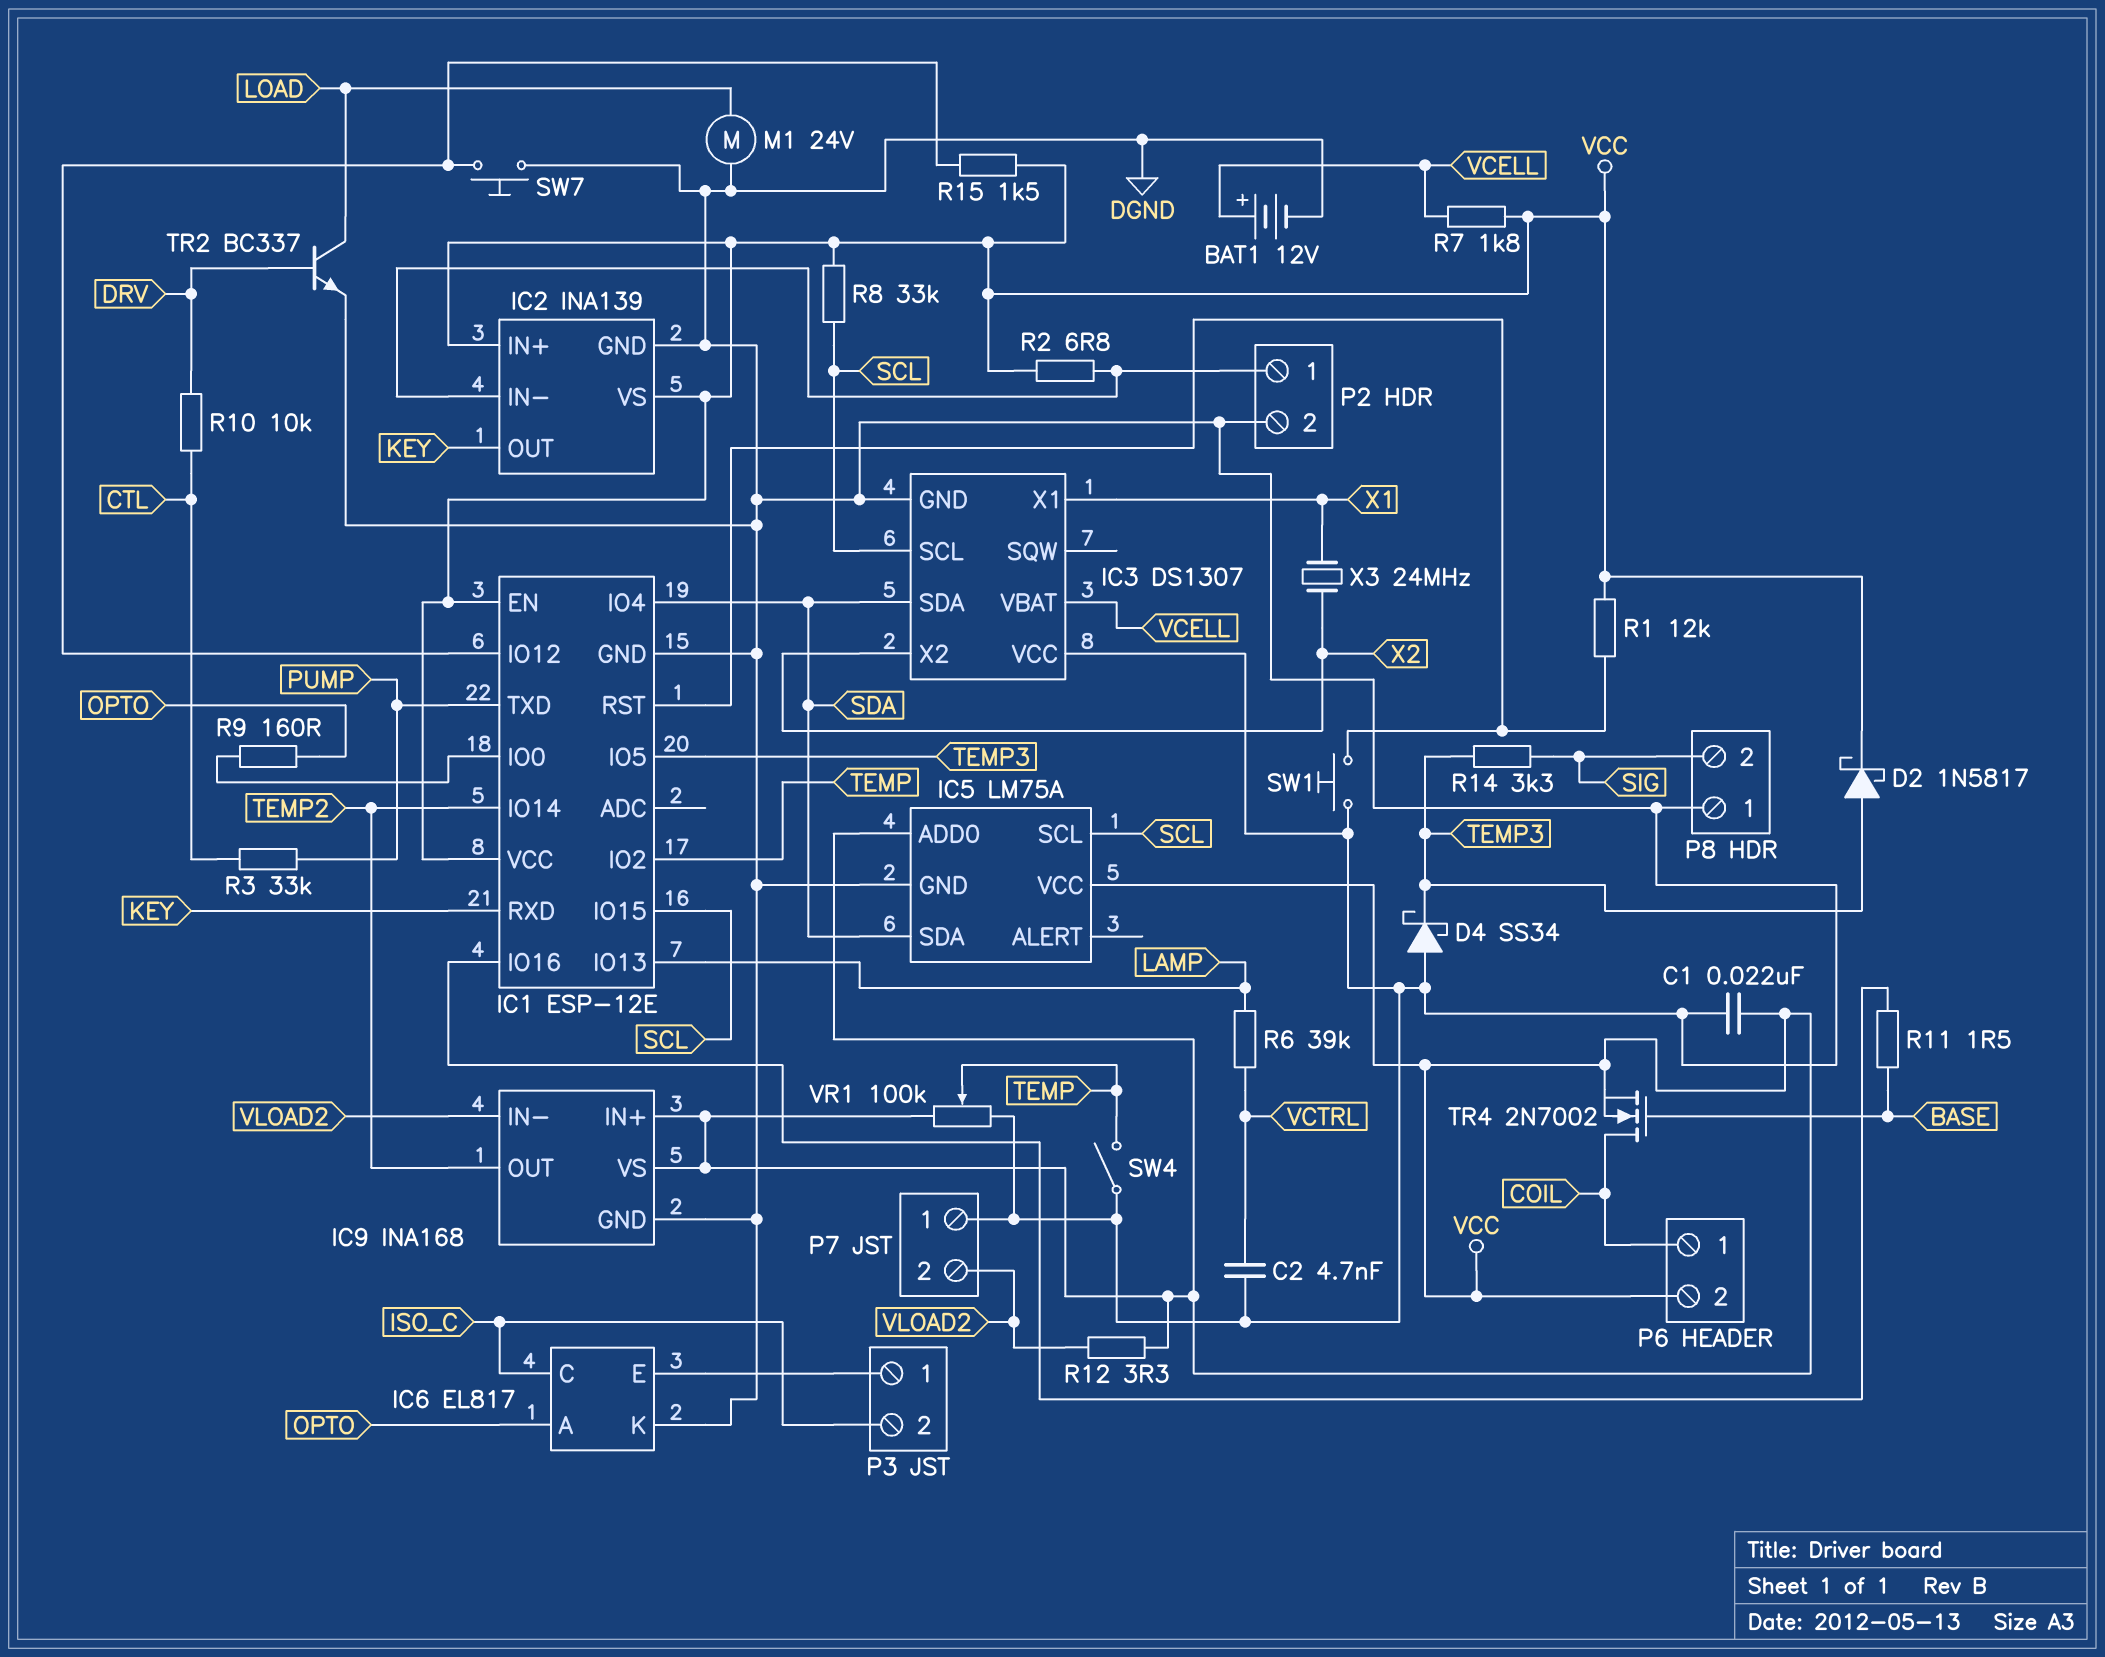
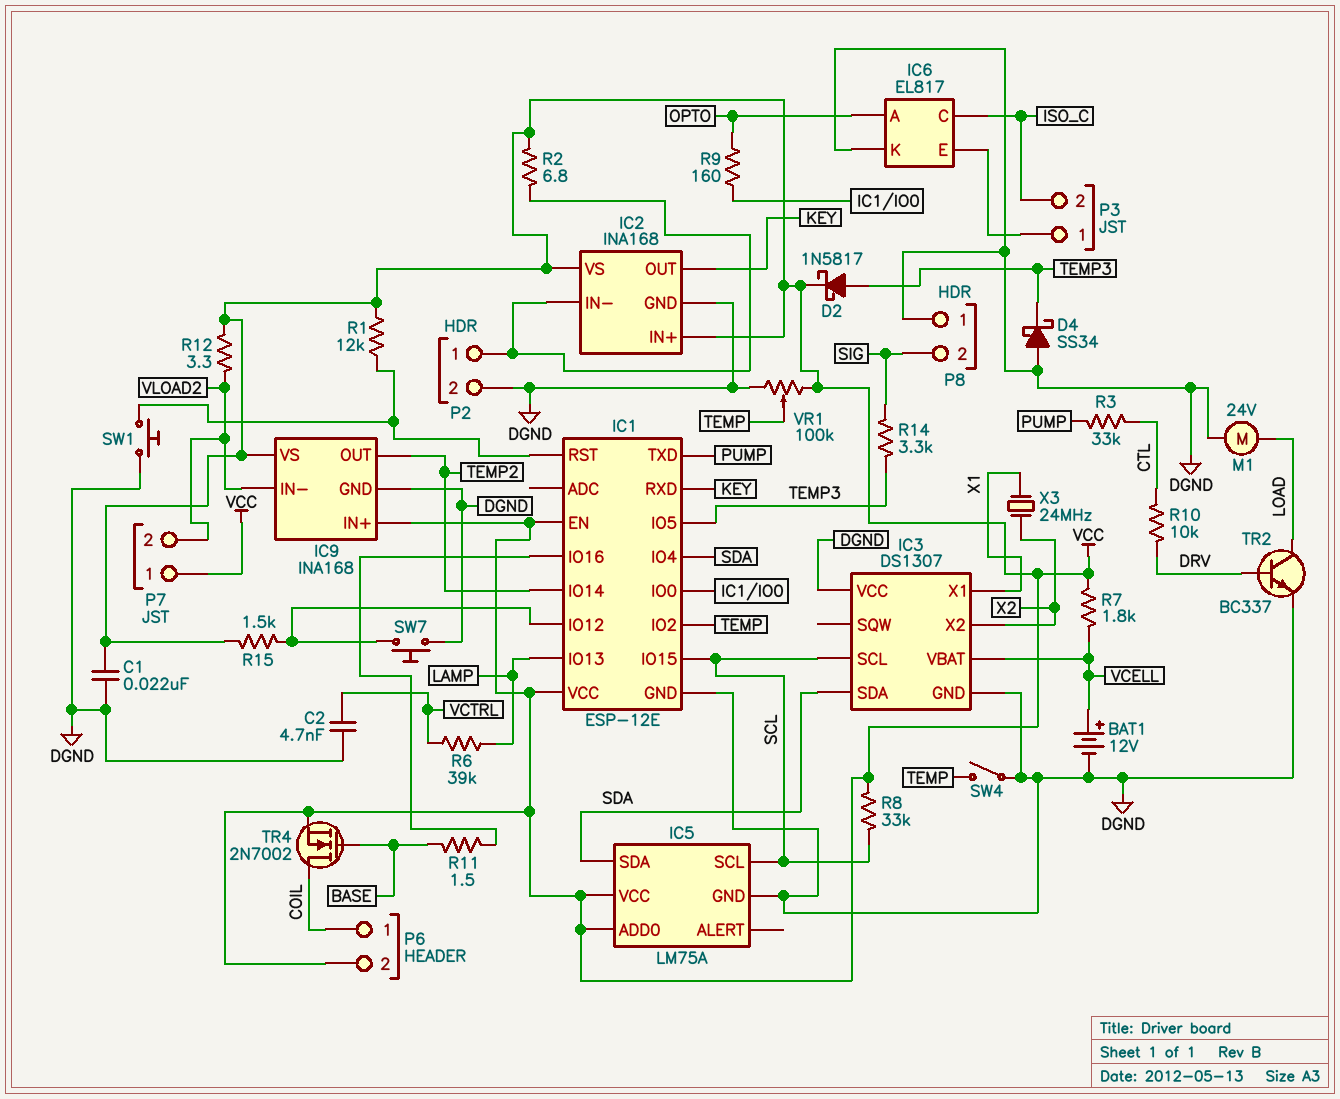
IC2: INA139 -> INA168
P7 pin 1: DGND -> VCC

